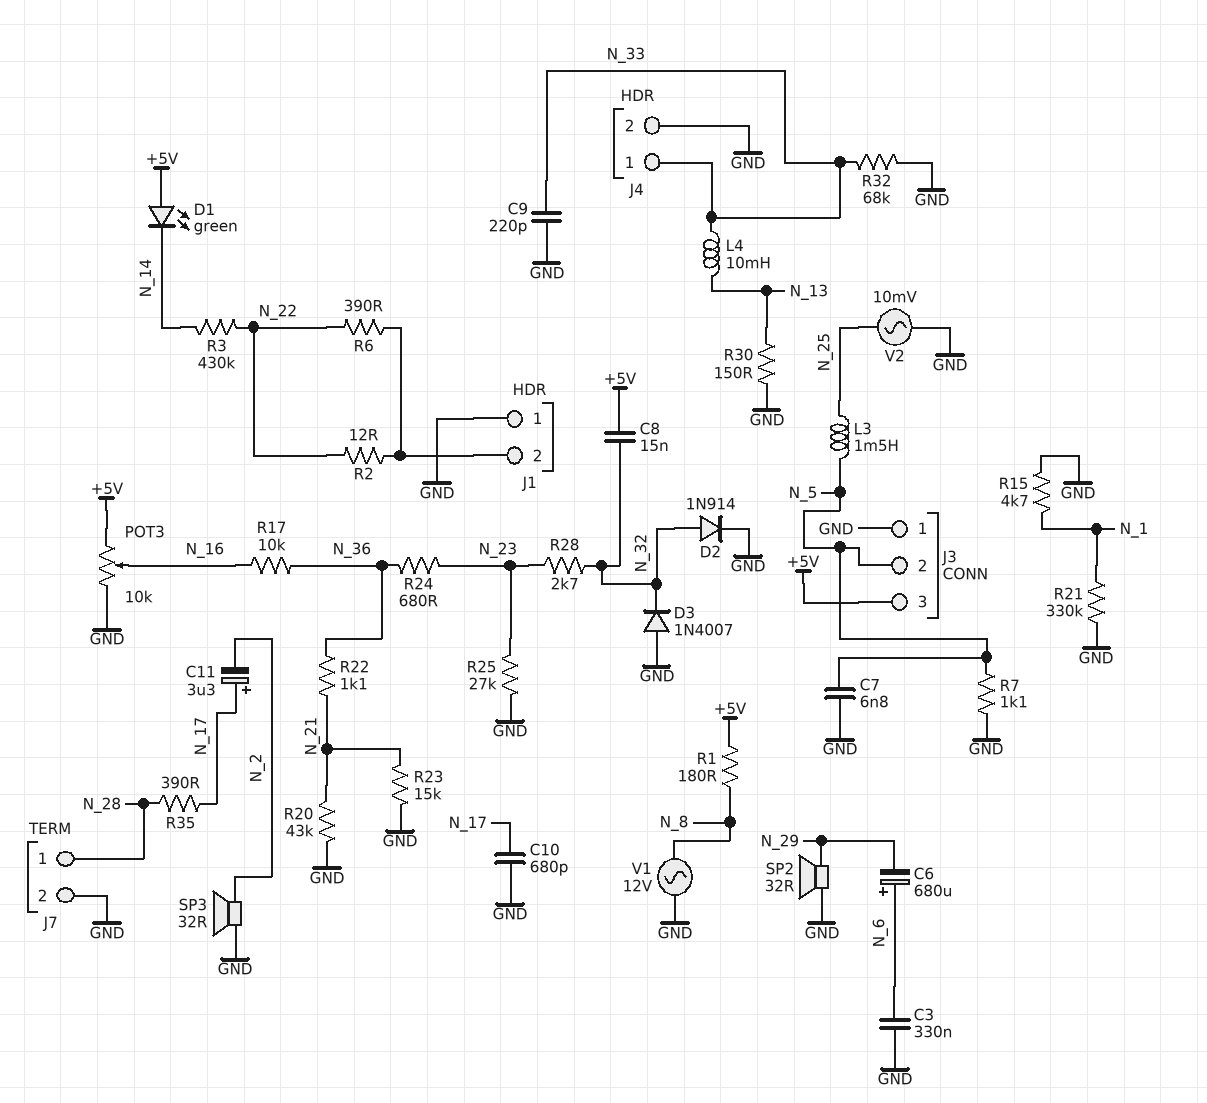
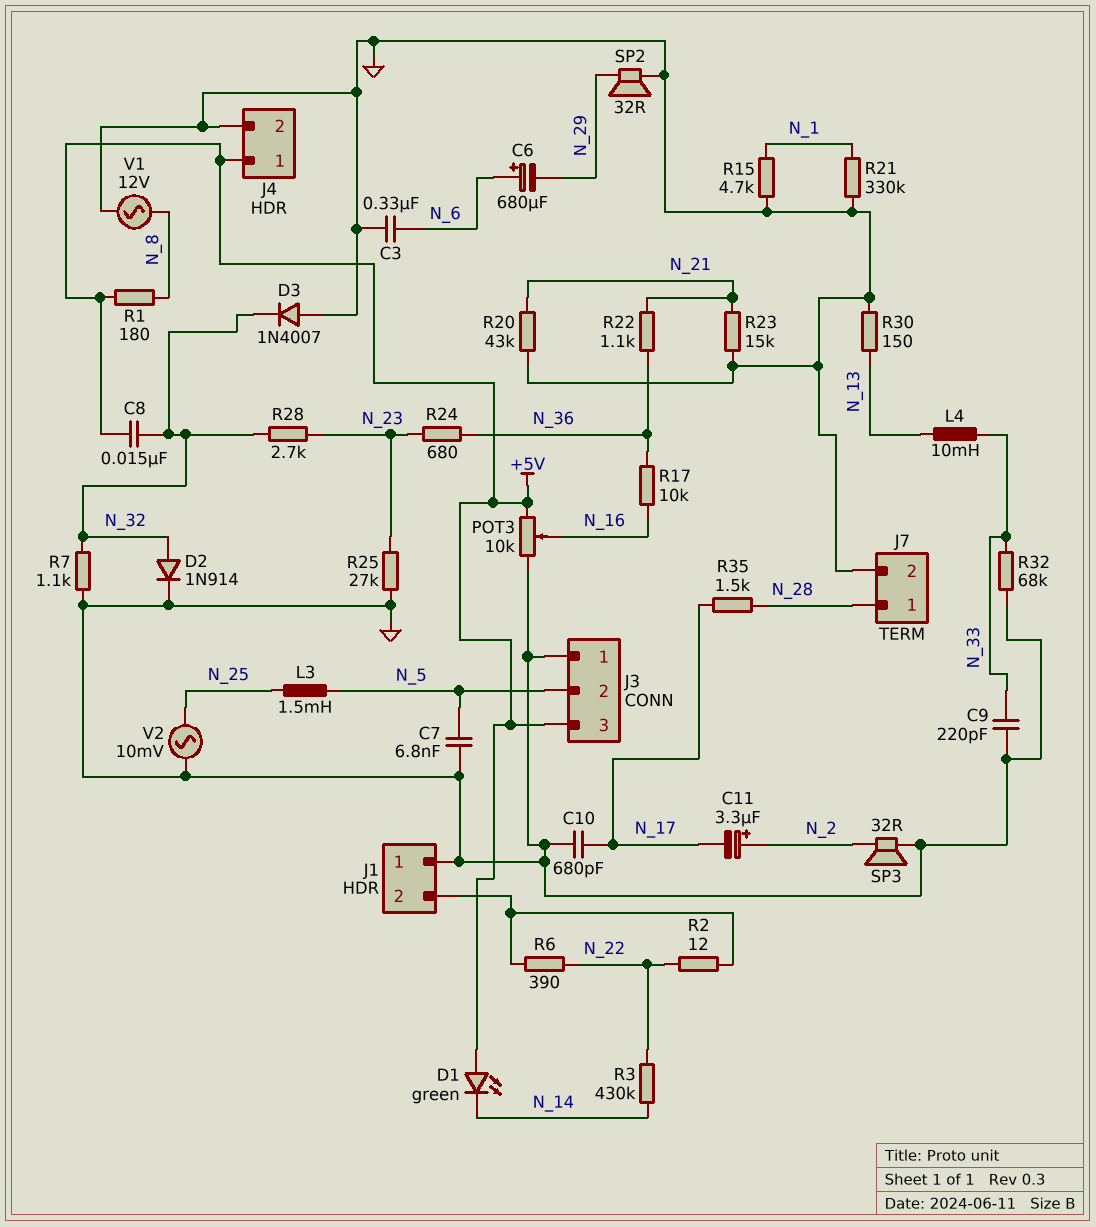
C11: 3.3uF (plus N_17, minus N_2) -> 3.3uF (plus N_2, minus N_17)
J4 pin 1: N_33 -> +5V
R7: 1.1k (GND, N_5) -> 1.1k (GND, N_32)
R35: 390 (N_17, N_28) -> 1.5k (N_17, N_28)

